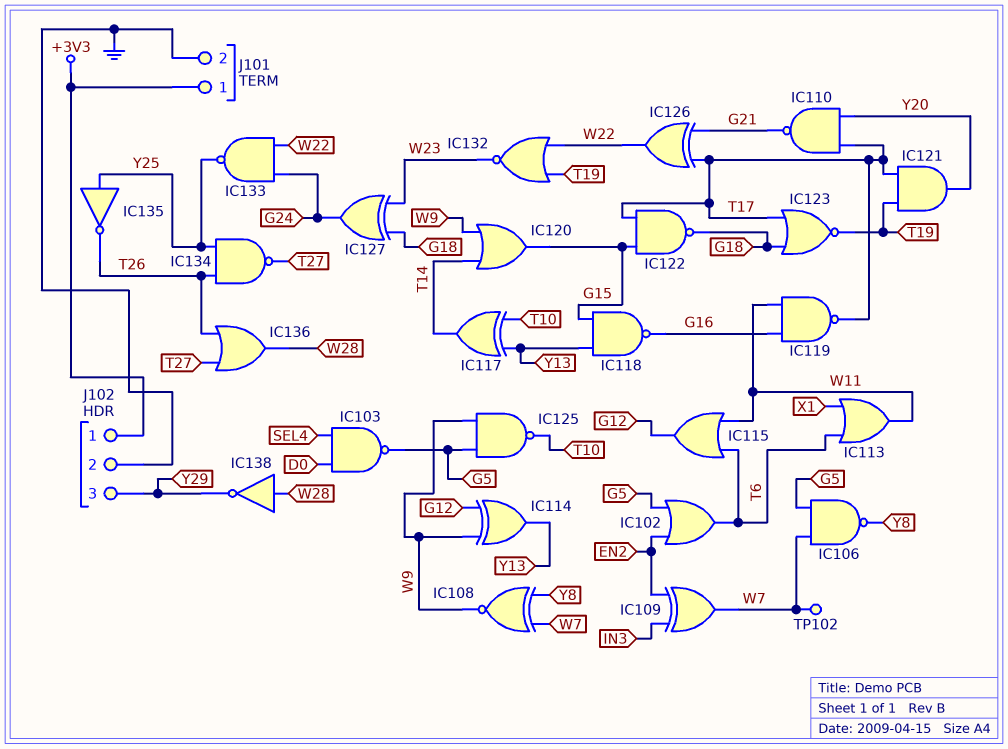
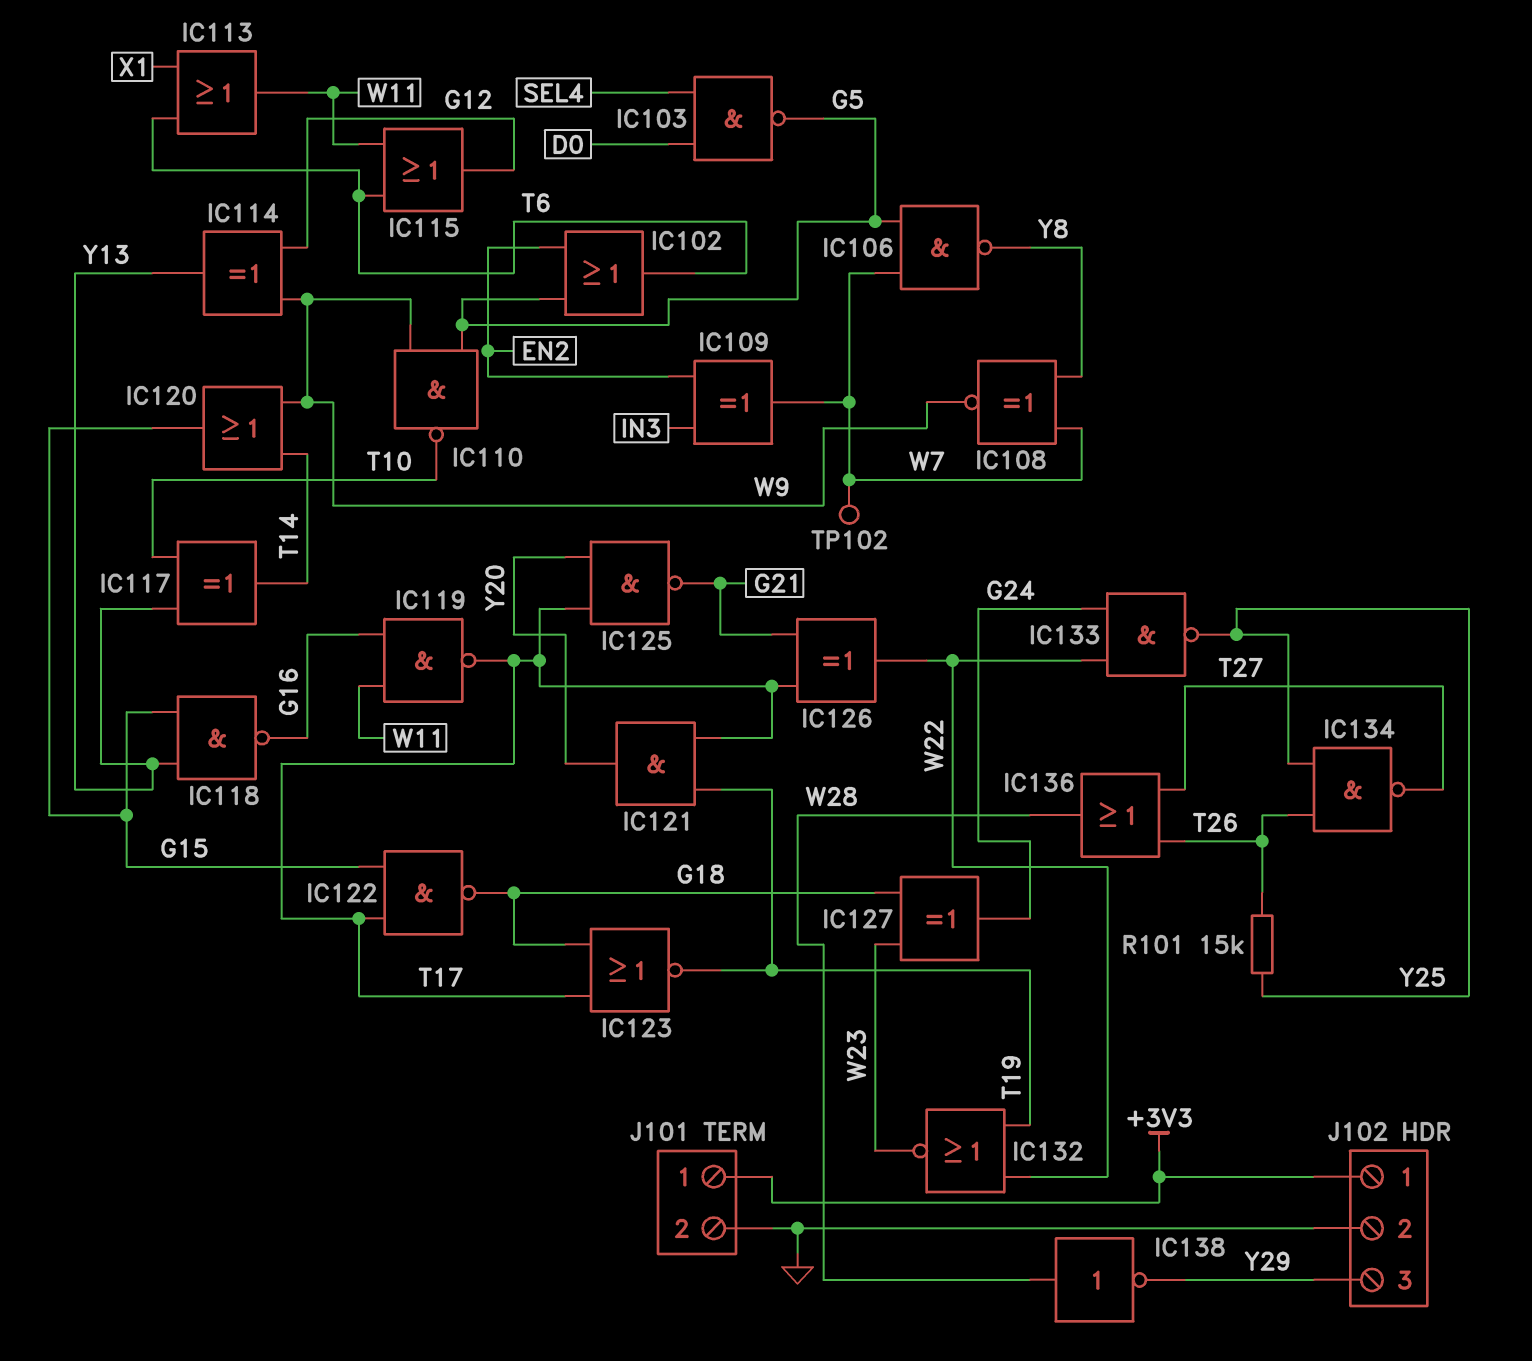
IC110: NAND (in T17, in Y20, out G21) -> NAND (in G5, in W9, out T10)
IC125: NAND (in G5, in W9, out T10) -> NAND (in T17, in Y20, out G21)
IC135: NOT (in Y25, out T26) -> none
R101: none -> 15k (T26, Y25)

